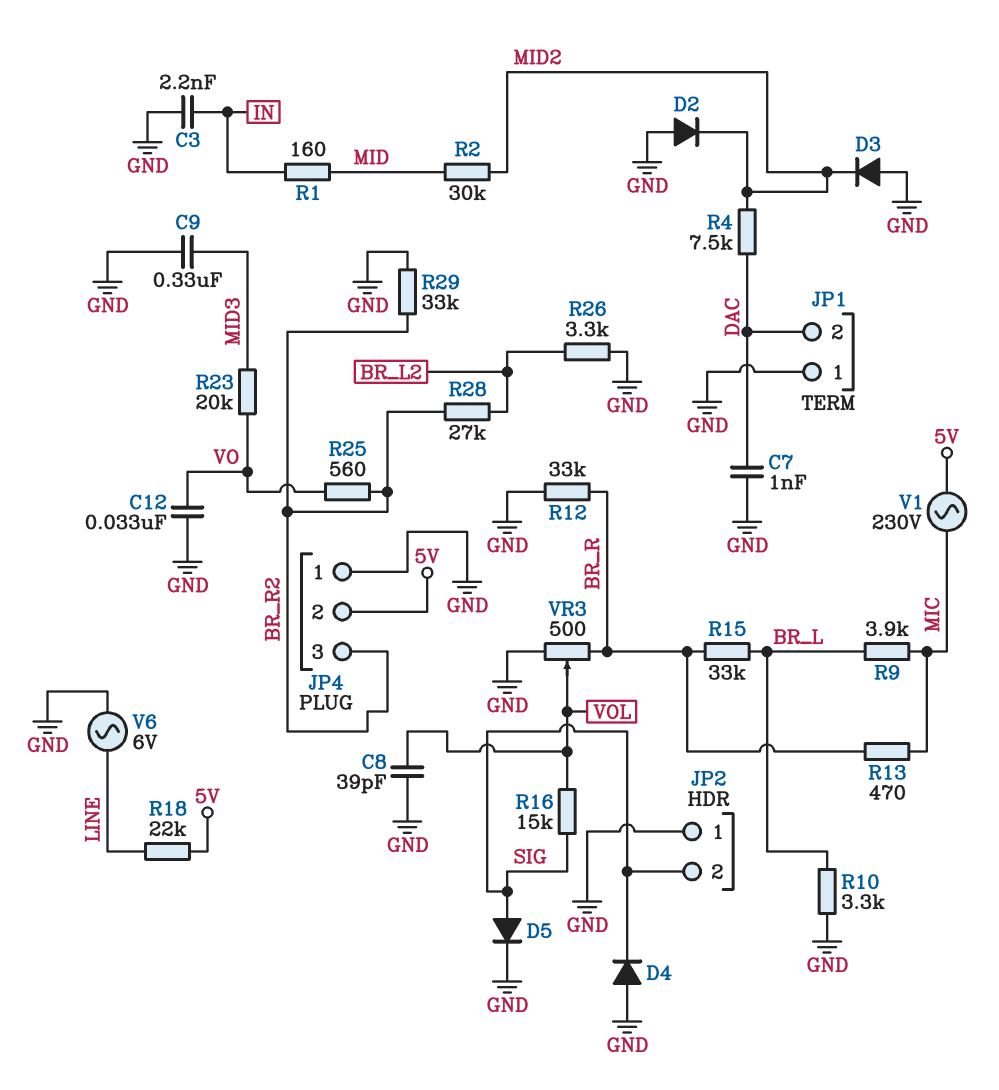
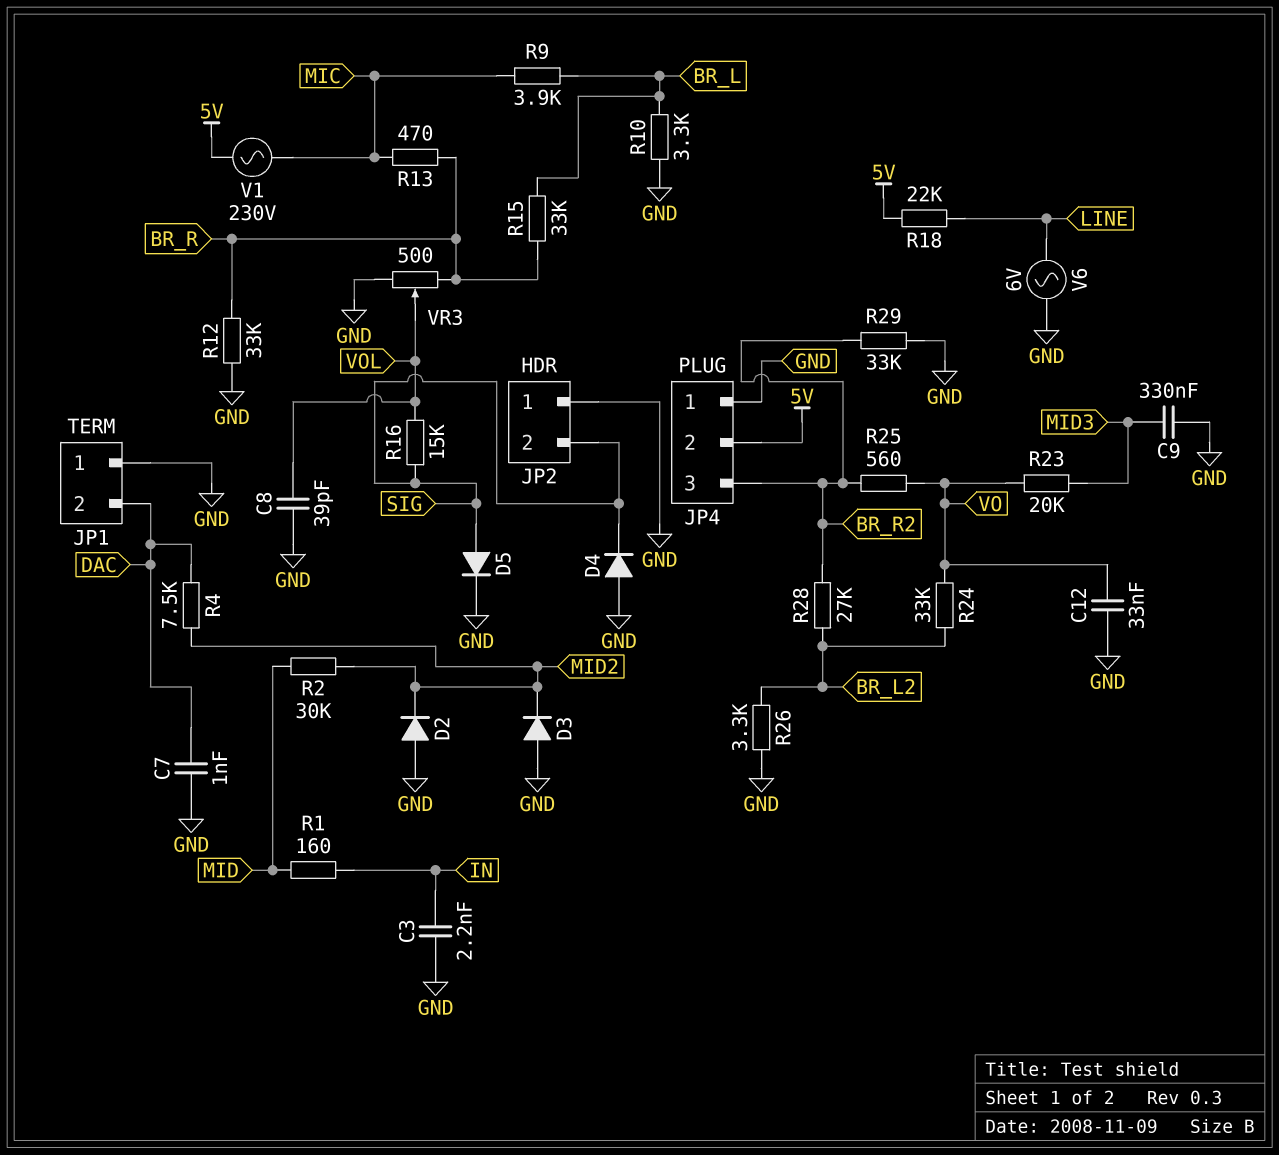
R24: none -> 33k (BR_L2, VO)

